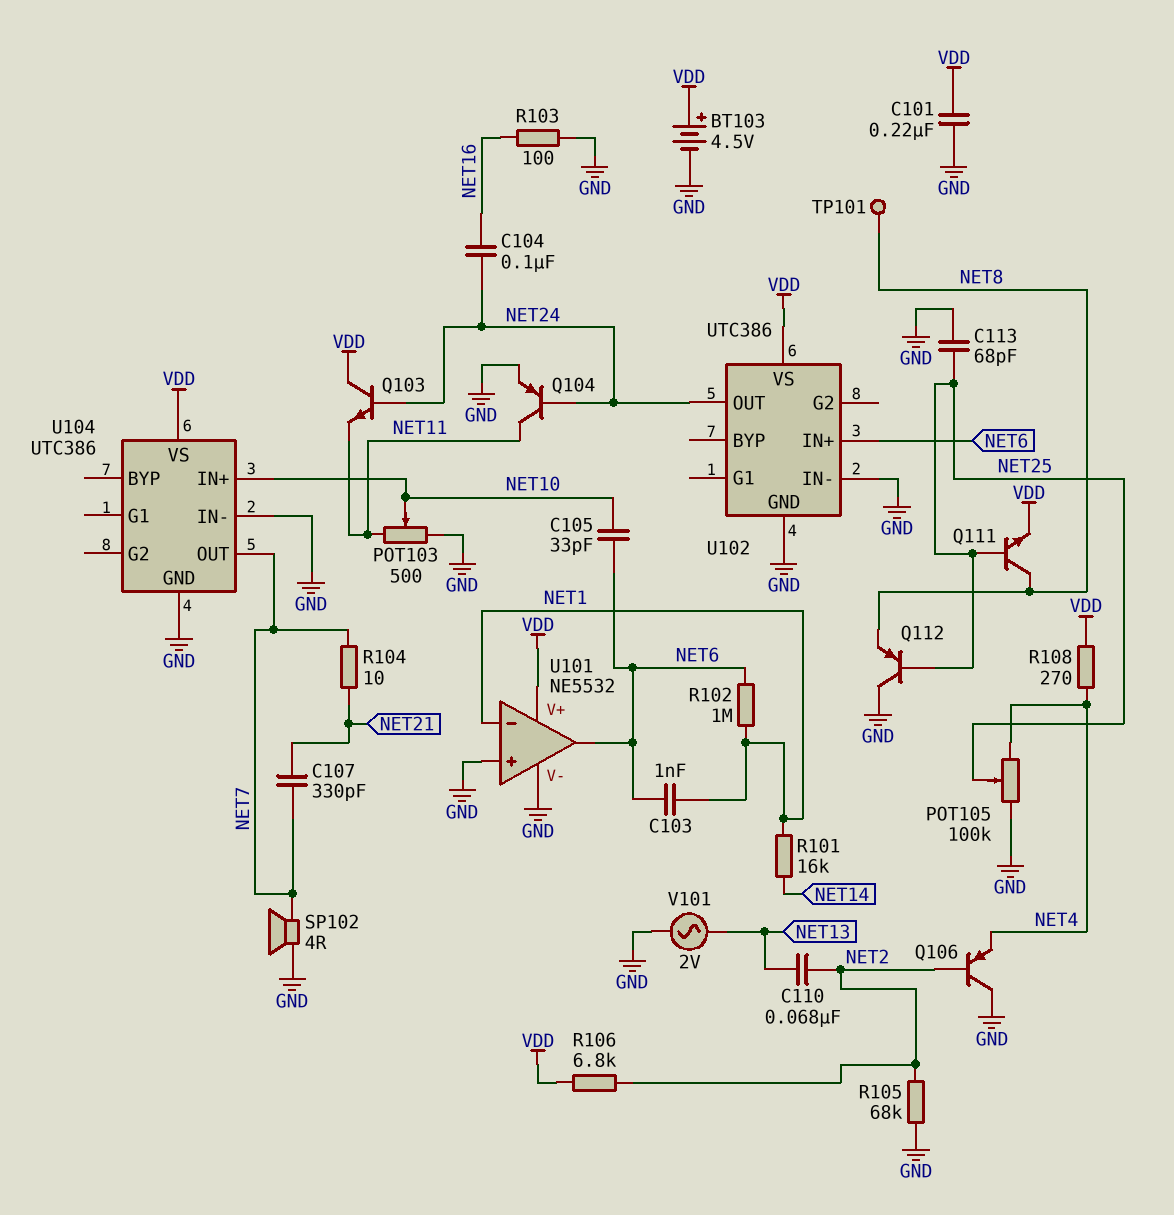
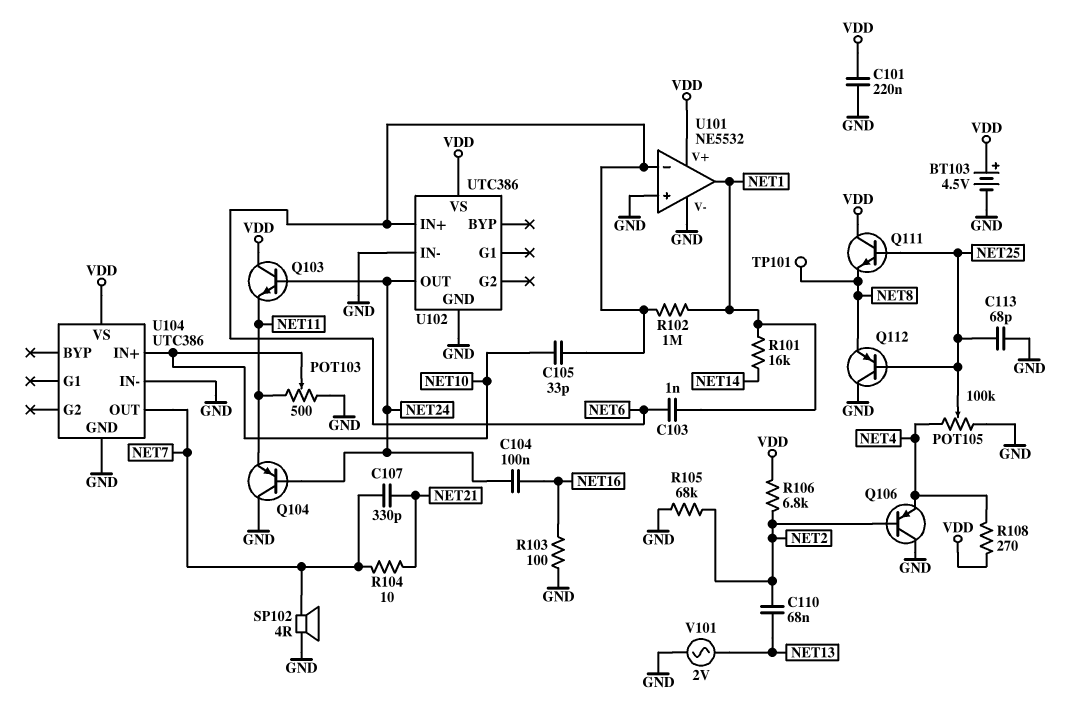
Q104: PNP (B NET24, C NET11, E GND) -> PNP (B NET24, C GND, E NET11)
Q111: NPN (B NET25, C NET8, E VDD) -> NPN (B NET25, C VDD, E NET8)
U101 pin in-: NET1 -> NET6
U101 pin out: NET6 -> NET1

